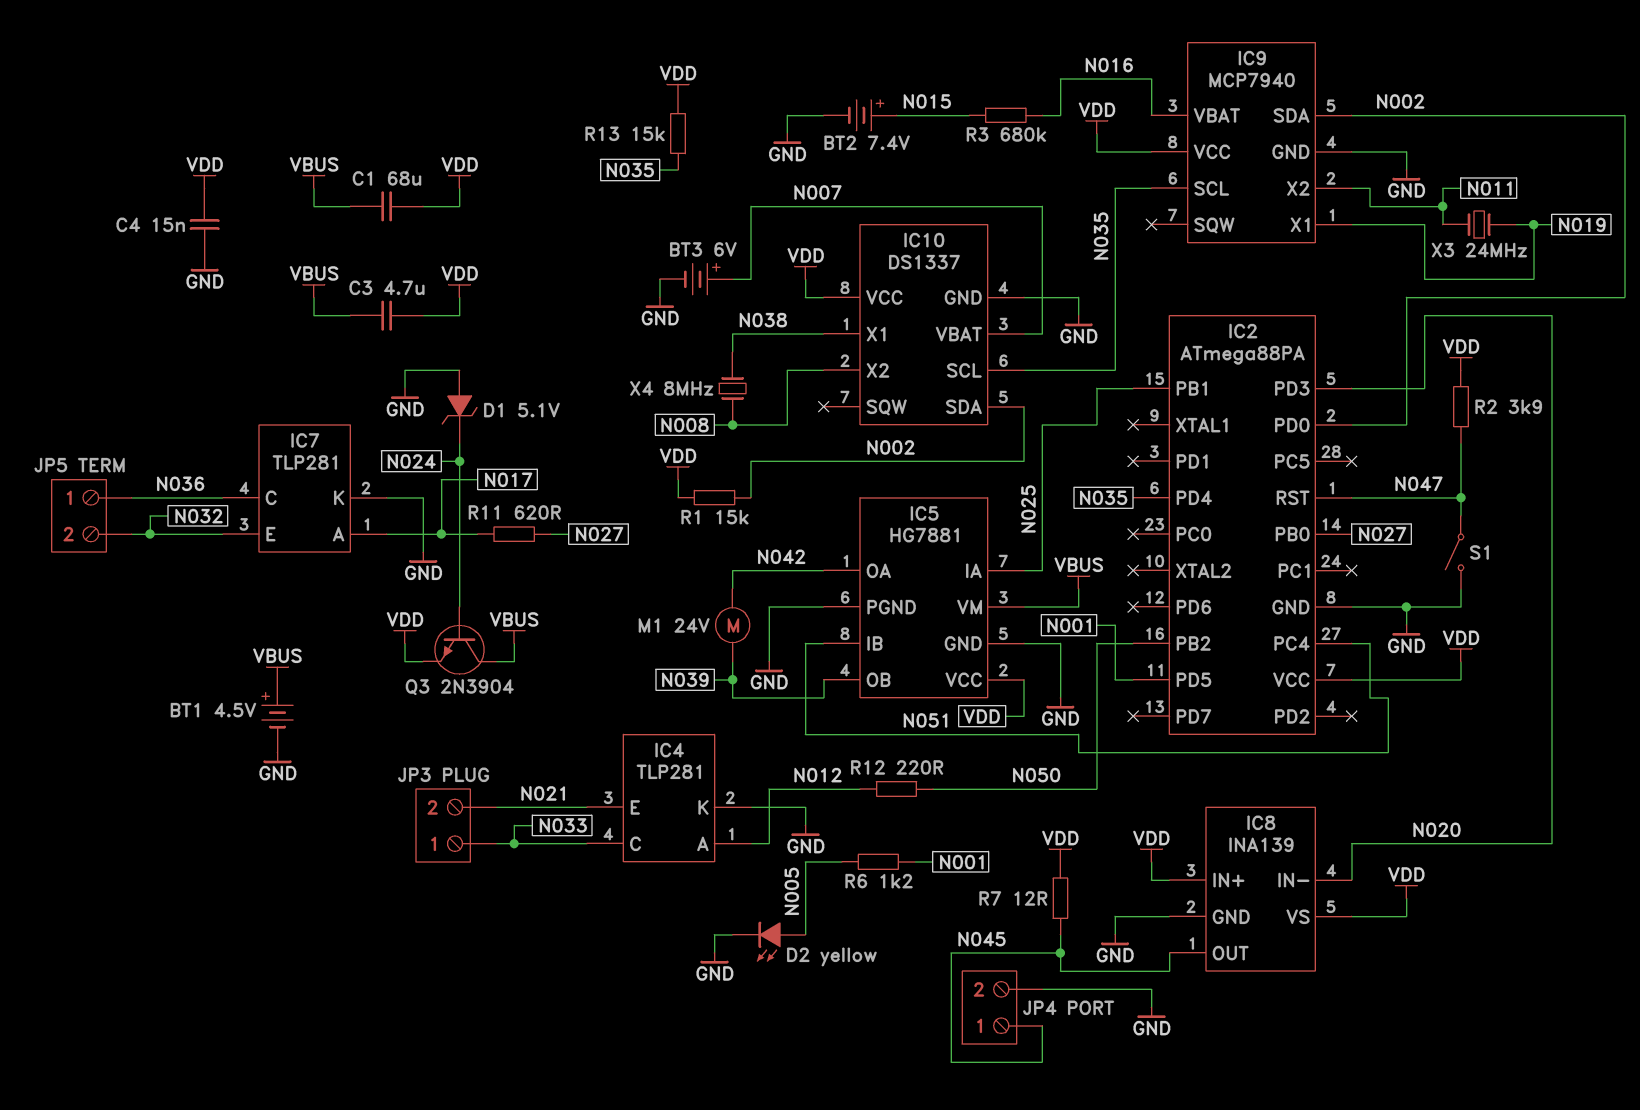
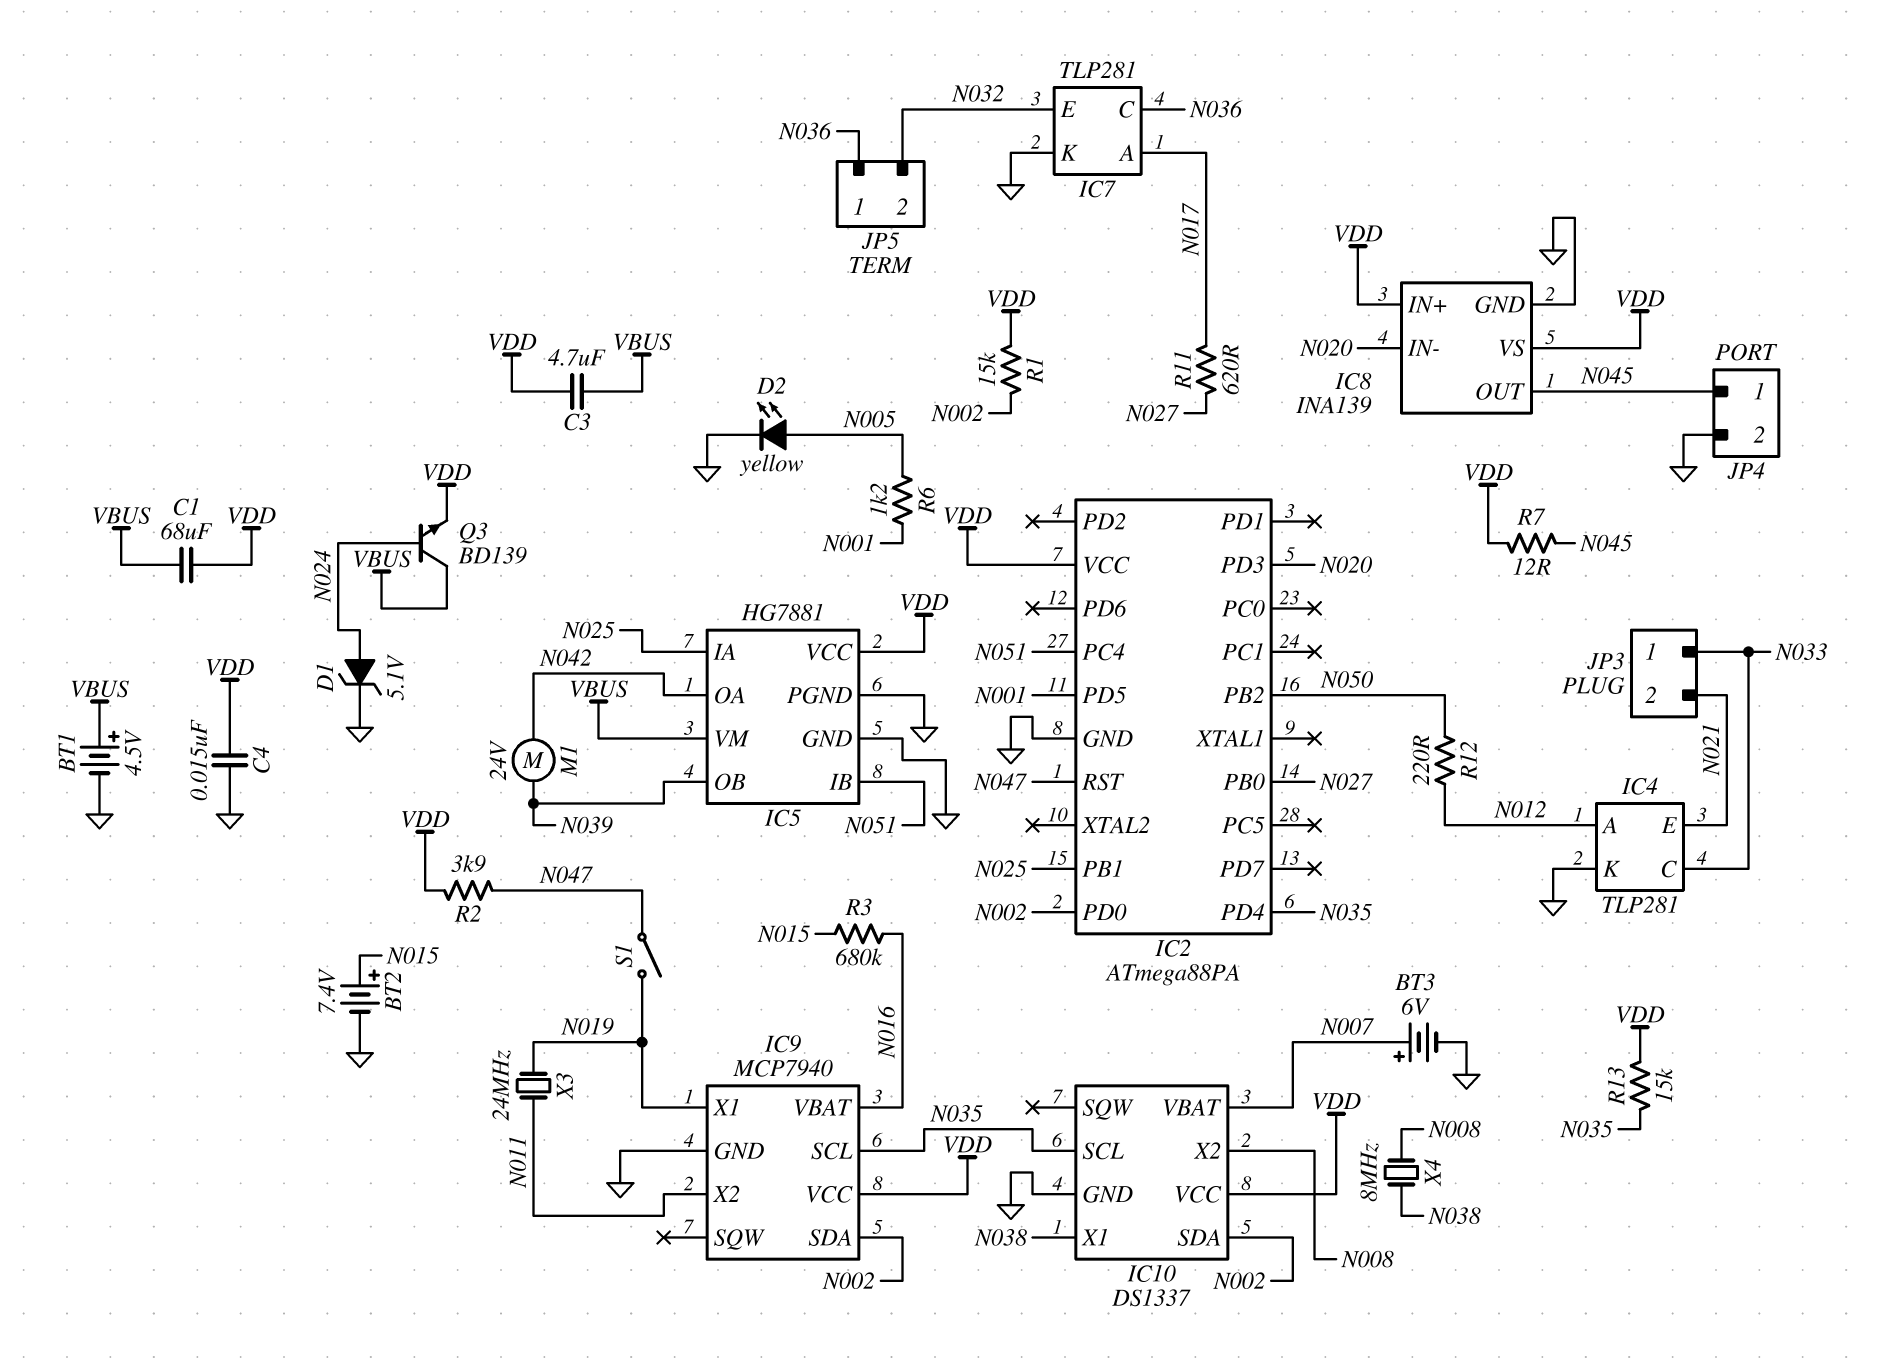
D1: zener 5.1V (A GND, K N024) -> zener 5.1V (A N024, K GND)
Q3: NPN 2N3904 (B N024, C VBUS, E VDD) -> NPN BD139 (B N024, C VBUS, E VDD)
S1: switch (GND, N047) -> switch (N019, N047)

